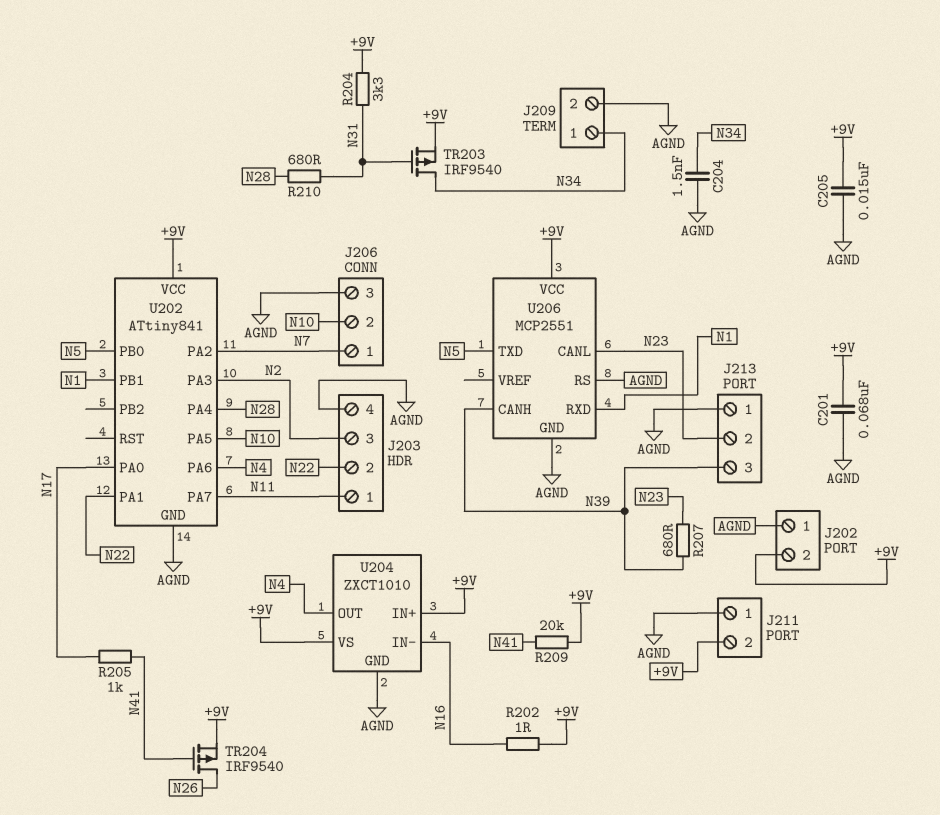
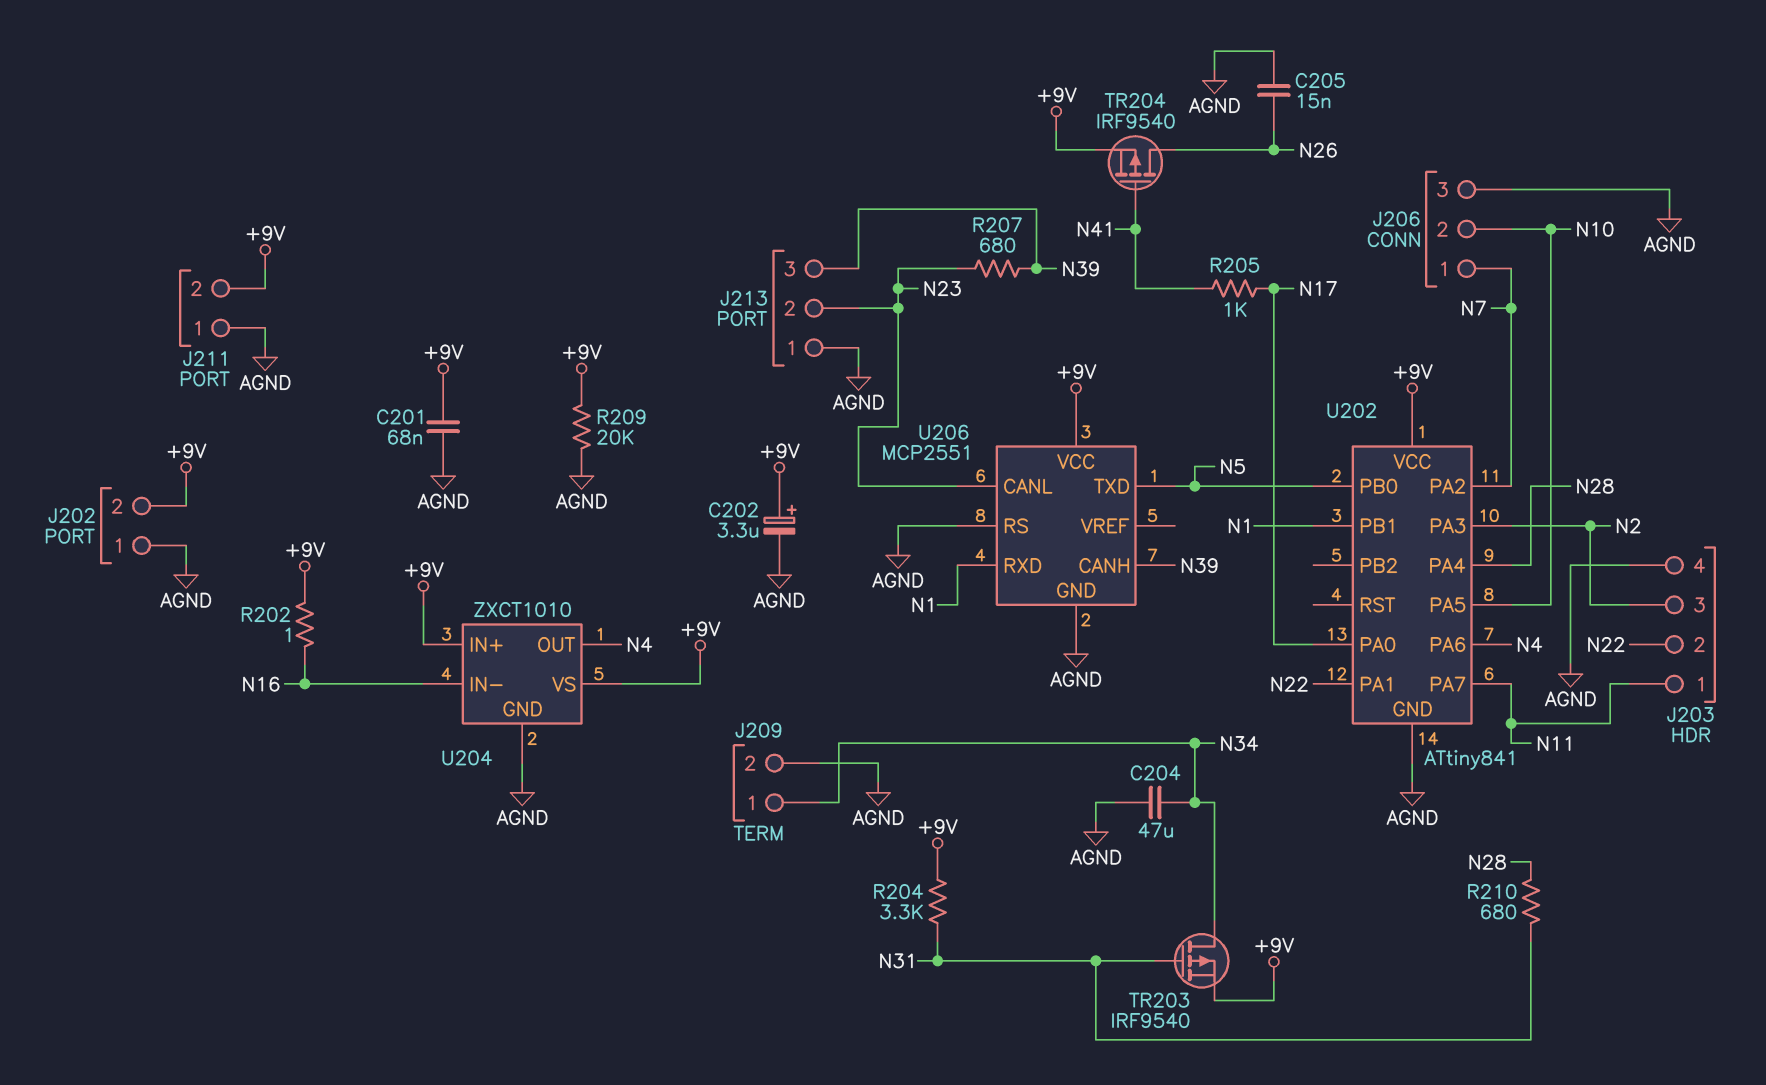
C202: none -> 3.3uF (plus +9V, minus AGND)
C204: 1.5nF (AGND, N34) -> 47uF (AGND, N34)
C205: 15nF (+9V, AGND) -> 15nF (AGND, N26)
R209: 20k (+9V, N41) -> 20k (+9V, AGND)

